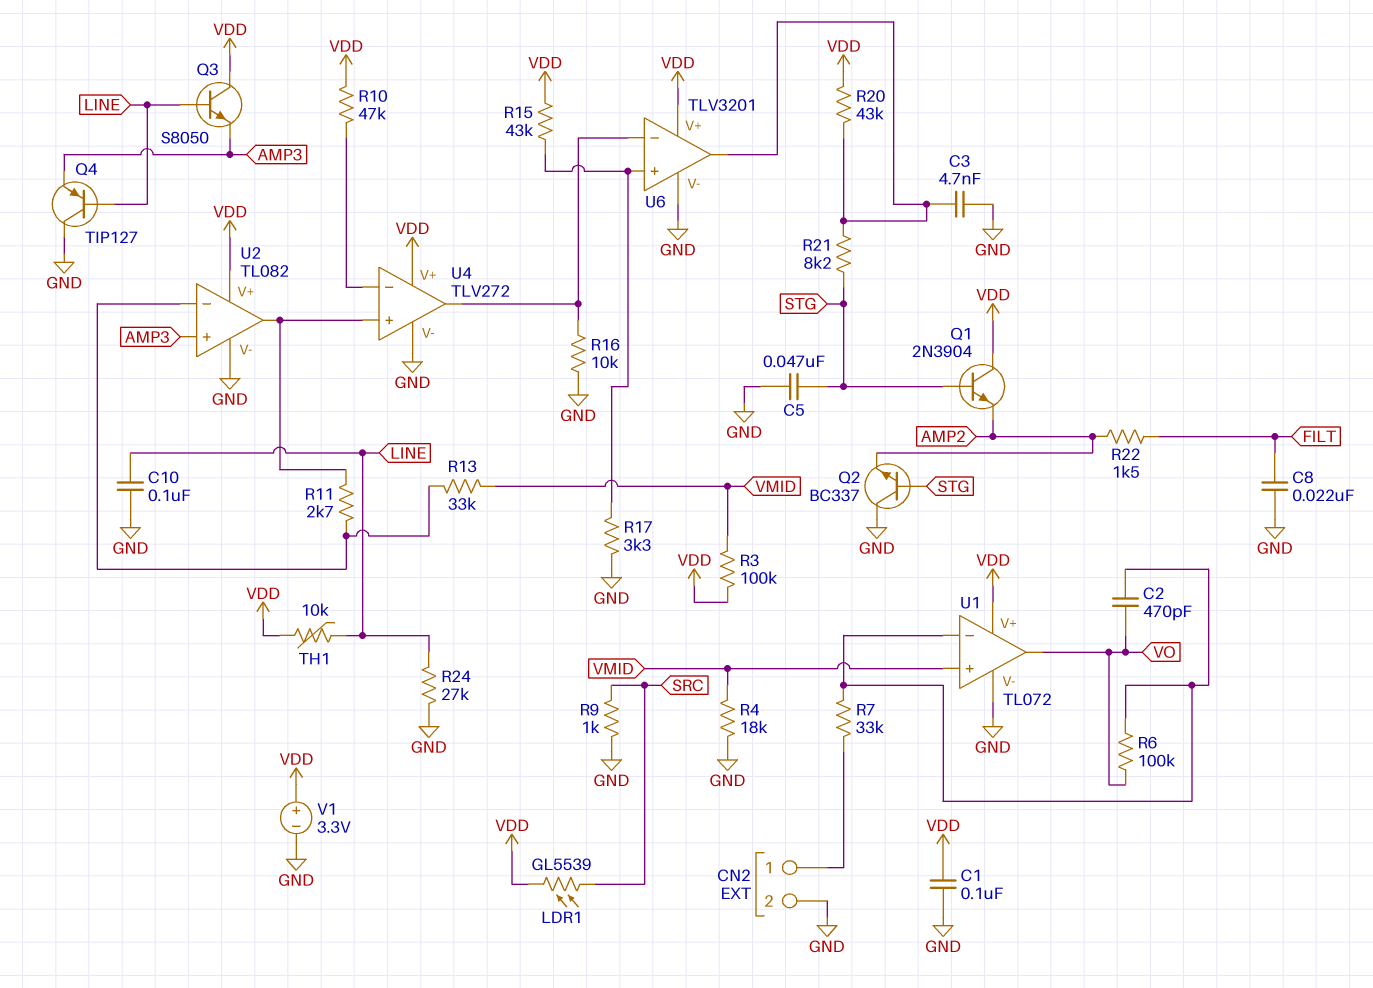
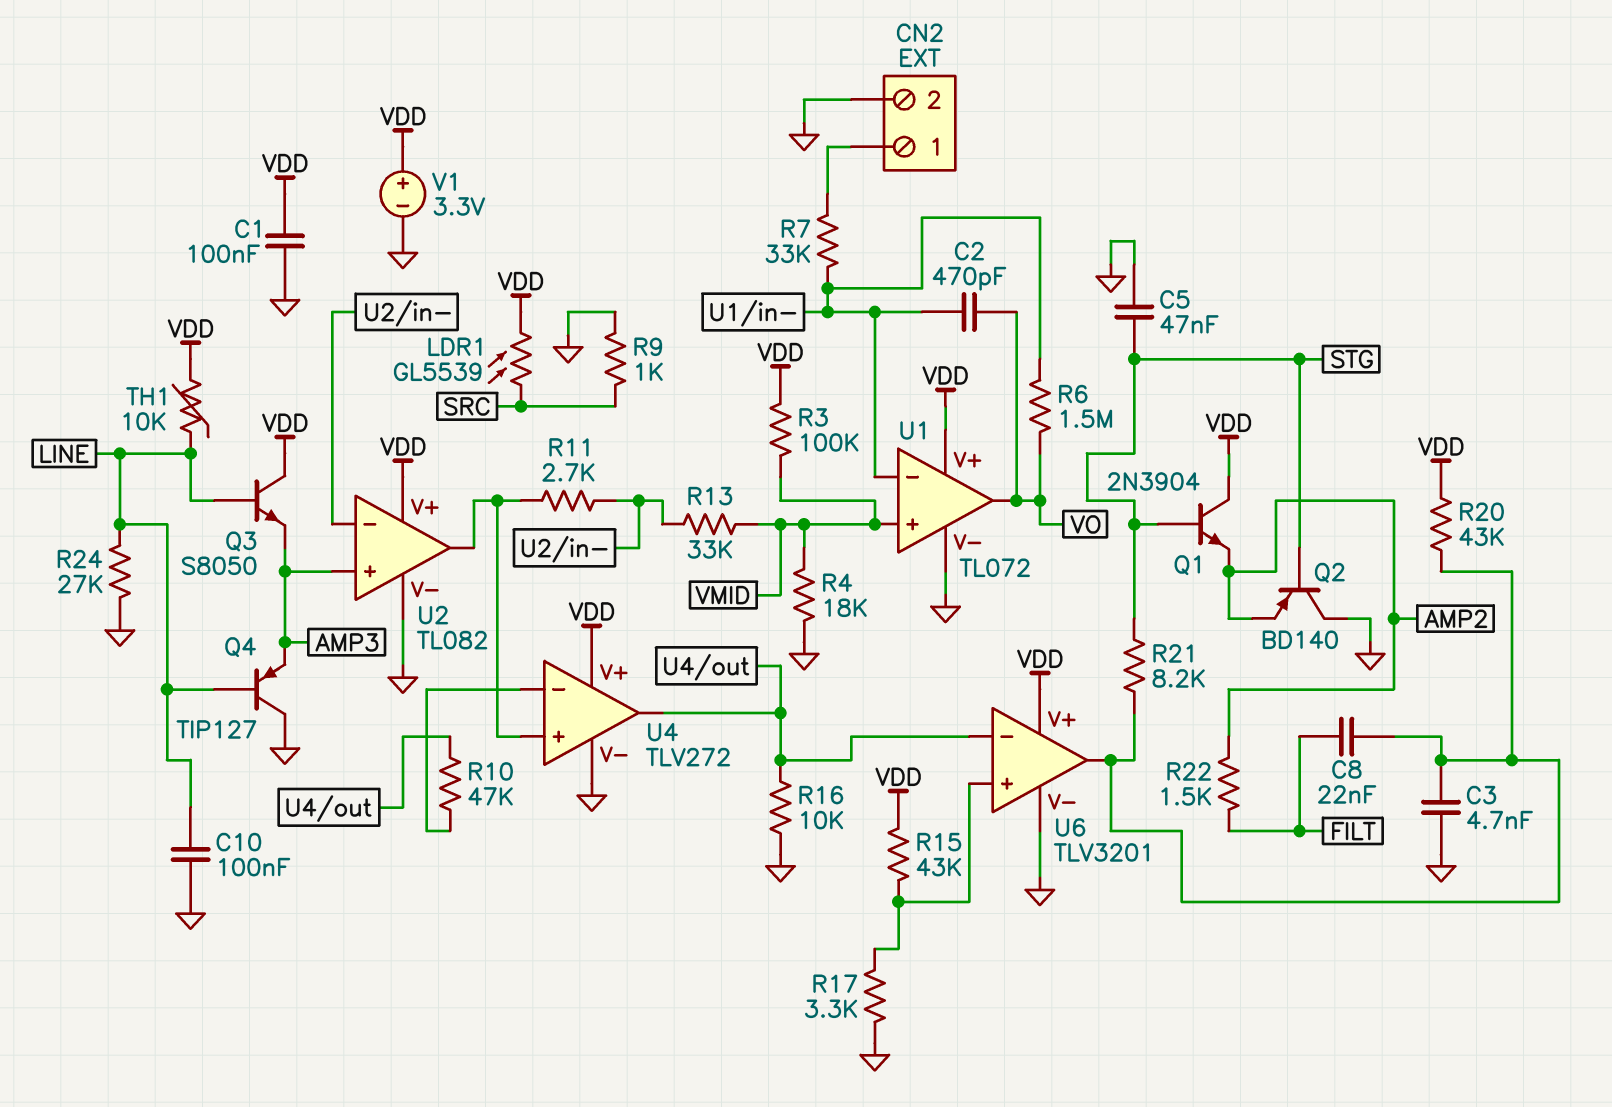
C8: 22nF (FILT, GND) -> 22nF (FILT, U6/out)
Q2: NPN BC337 (B STG, C GND, E AMP2) -> PNP BD140 (B STG, C GND, E AMP2)
R6: 100k (U1/in-, VO) -> 1.5M (U1/in-, VO)
R10: 47k (U4/in-, VDD) -> 47k (U4/in-, U4/out)

